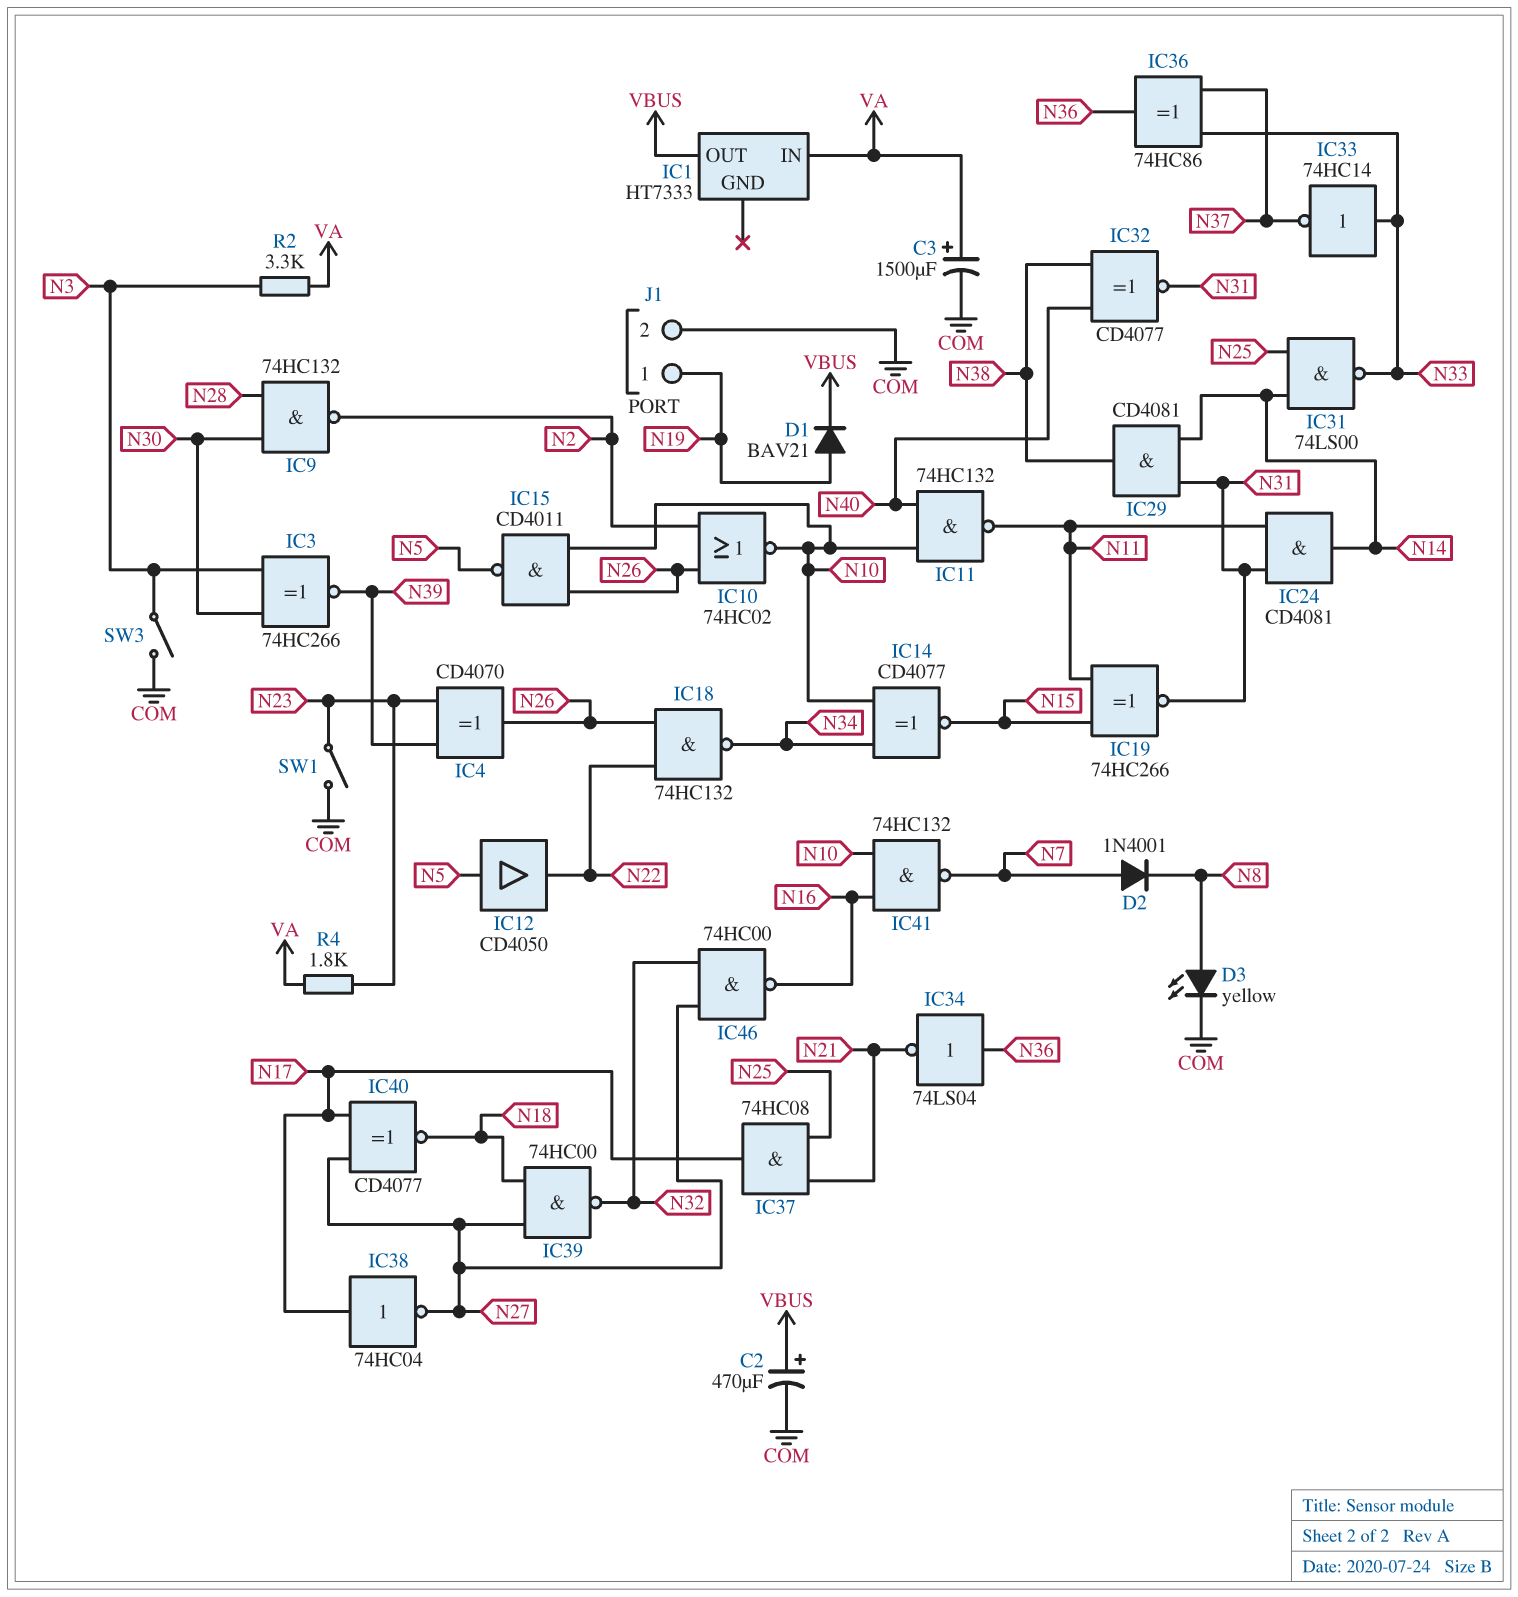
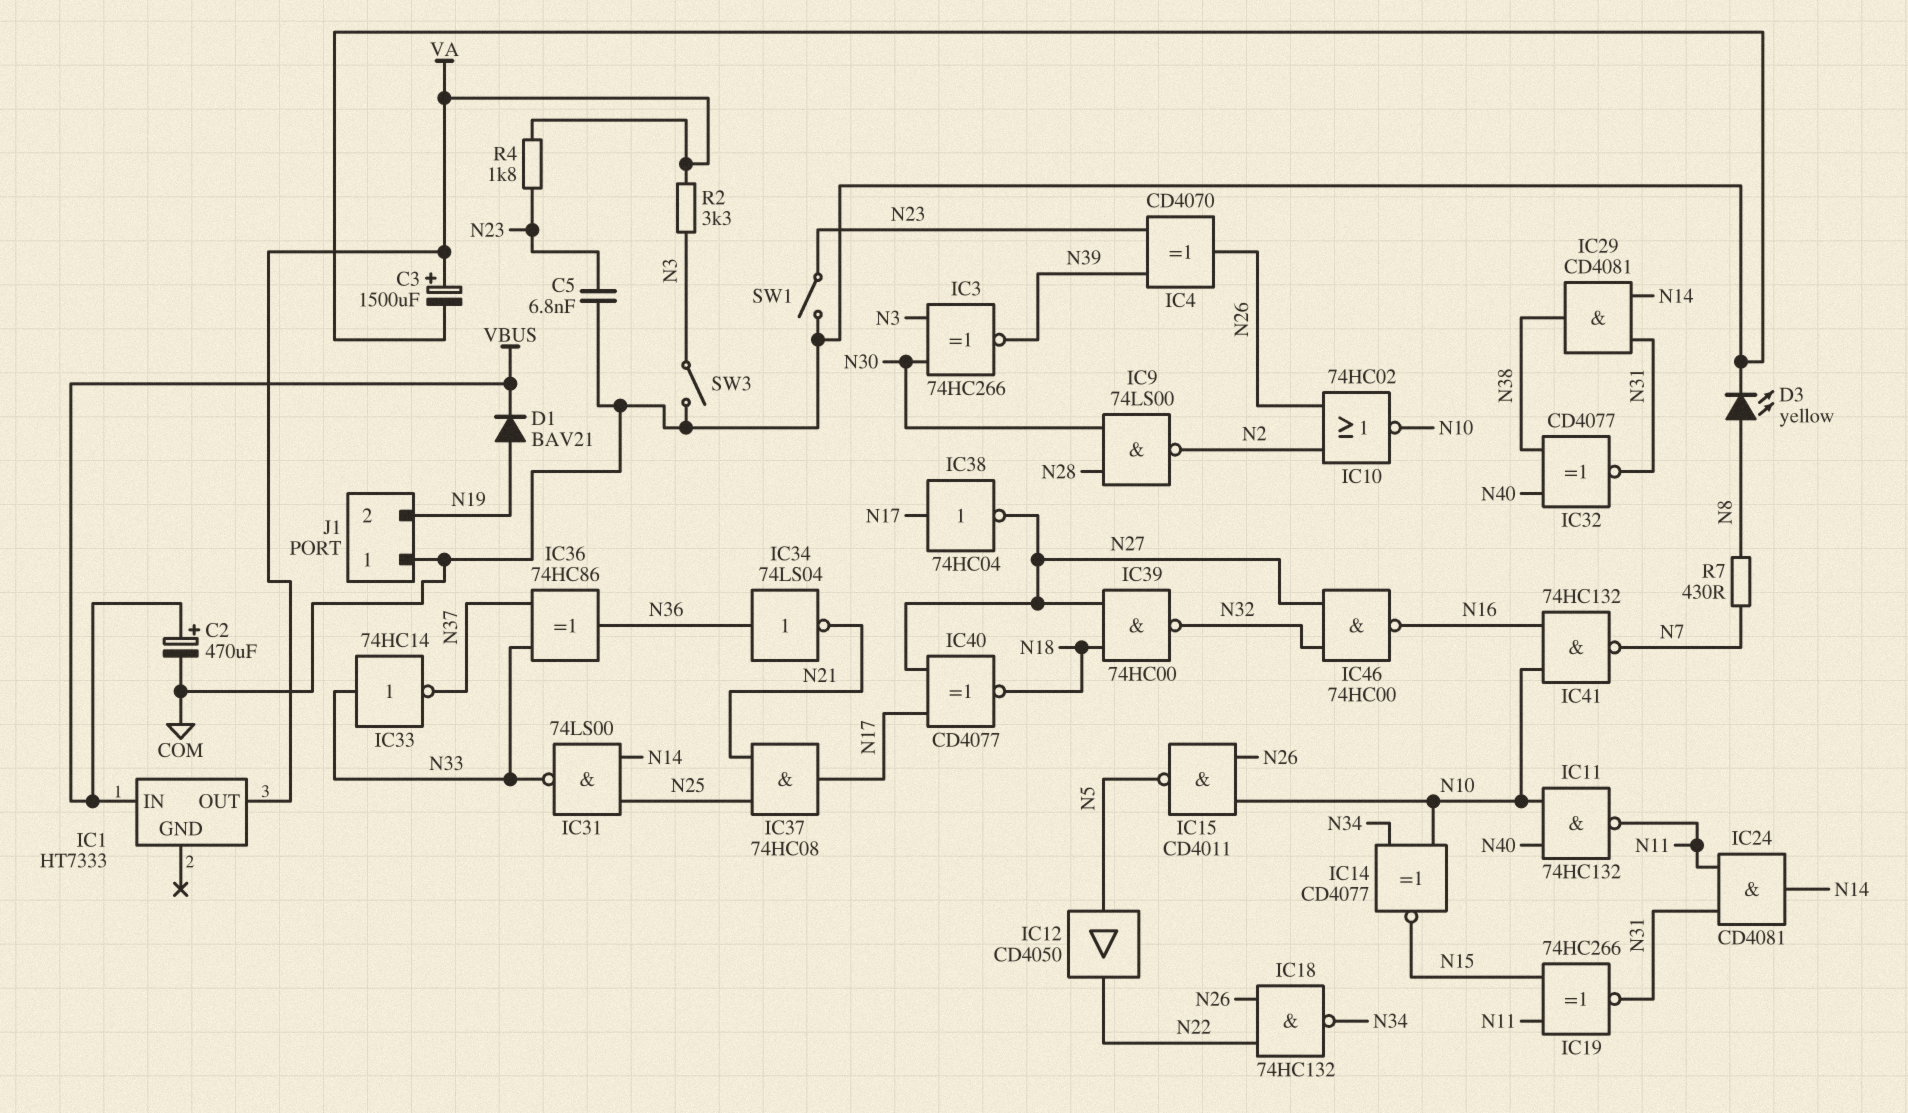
C5: none -> 6.8nF (COM, N23)
D2: diode 1N4001 (A N7, K N8) -> none
IC1 pin IN: VA -> VBUS
IC1 pin OUT: VBUS -> VA
IC9: NAND 74HC132 (in N28, in N30, out N2) -> NAND 74LS00 (in N28, in N30, out N2)
J1 pin 1: N19 -> COM
J1 pin 2: COM -> N19
R7: none -> 430 (N7, N8)

